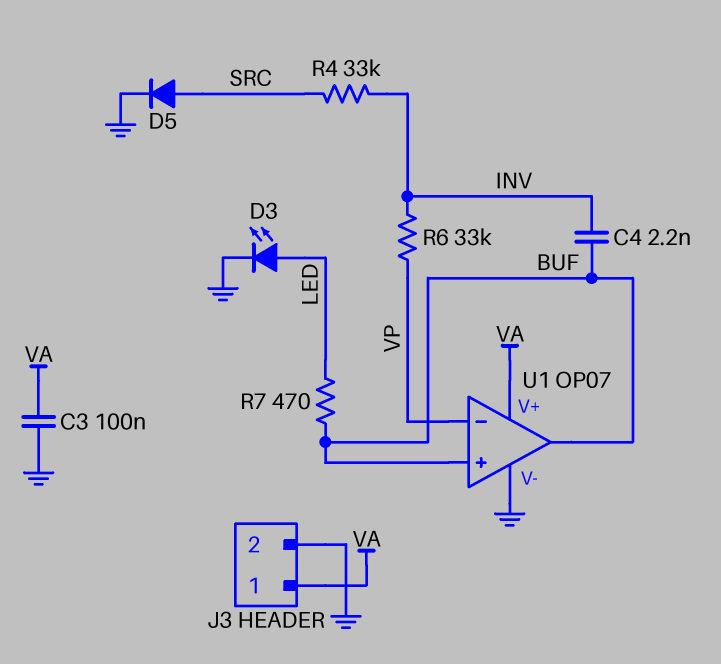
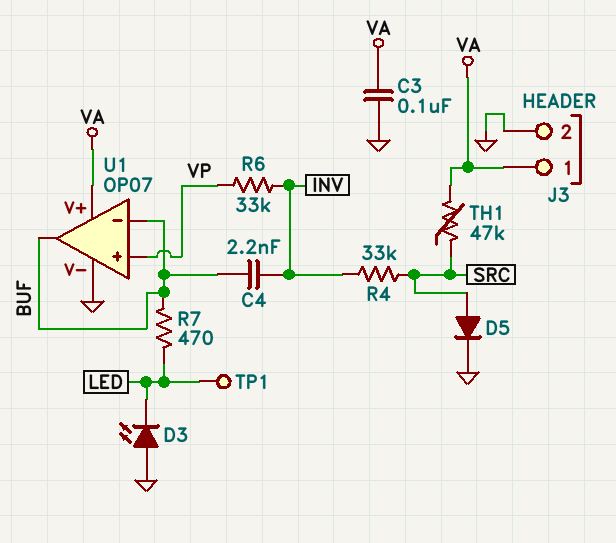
D3: LED (A LED, K GND) -> LED (A GND, K LED)
TH1: none -> 47k (SRC, VA)
TP1: none -> test point (LED)
U1 pin in+: BUF -> VP
U1 pin in-: VP -> BUF

